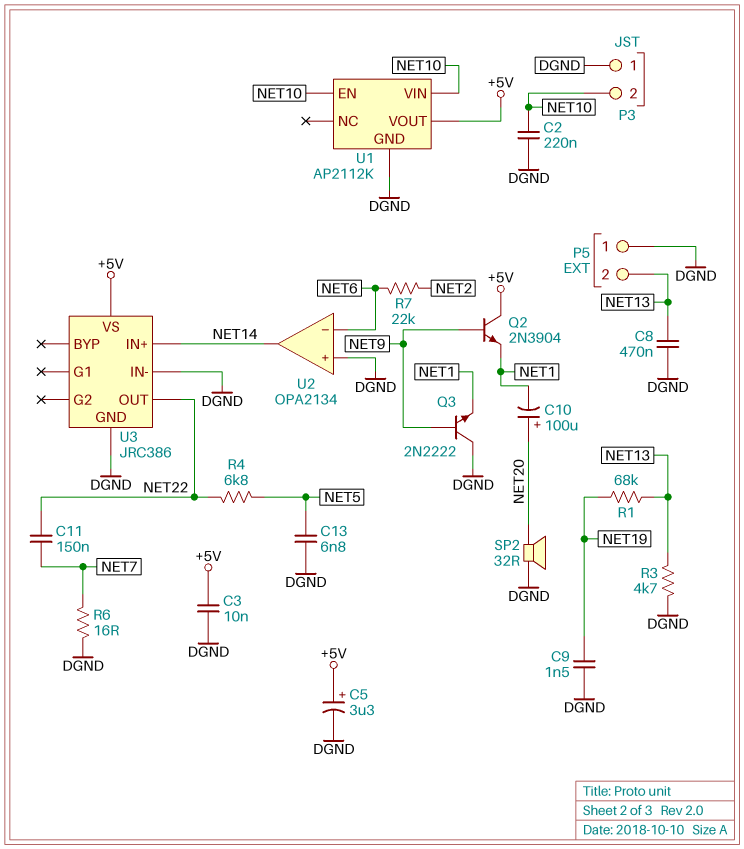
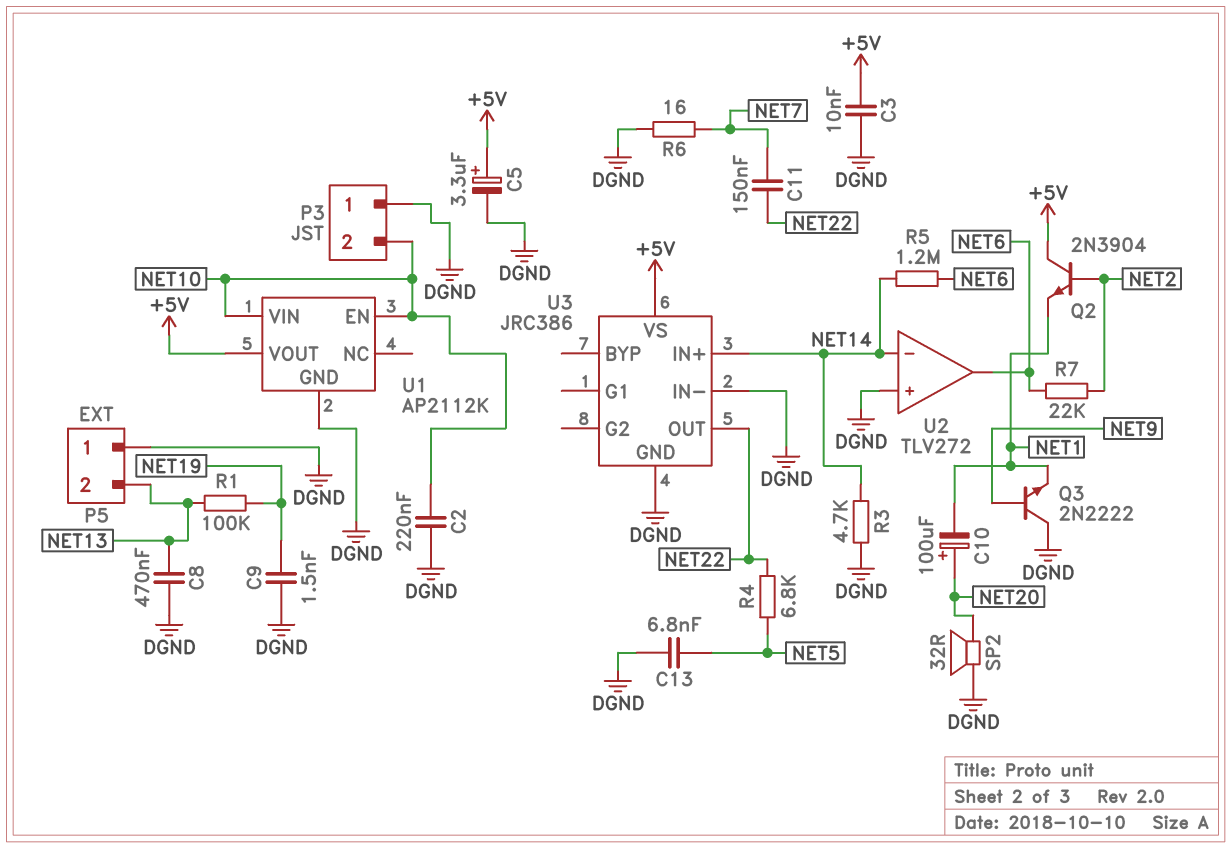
Q2: NPN 2N3904 (B NET9, C +5V, E NET1) -> NPN 2N3904 (B NET2, C +5V, E NET1)
R1: 68k (NET13, NET19) -> 100k (NET13, NET19)
R3: 4.7k (DGND, NET13) -> 4.7k (DGND, NET14)
R5: none -> 1.2M (NET6, NET14)
U2: OPA2134 -> TLV272
U2 pin in-: NET6 -> NET14
U2 pin out: NET14 -> NET6

